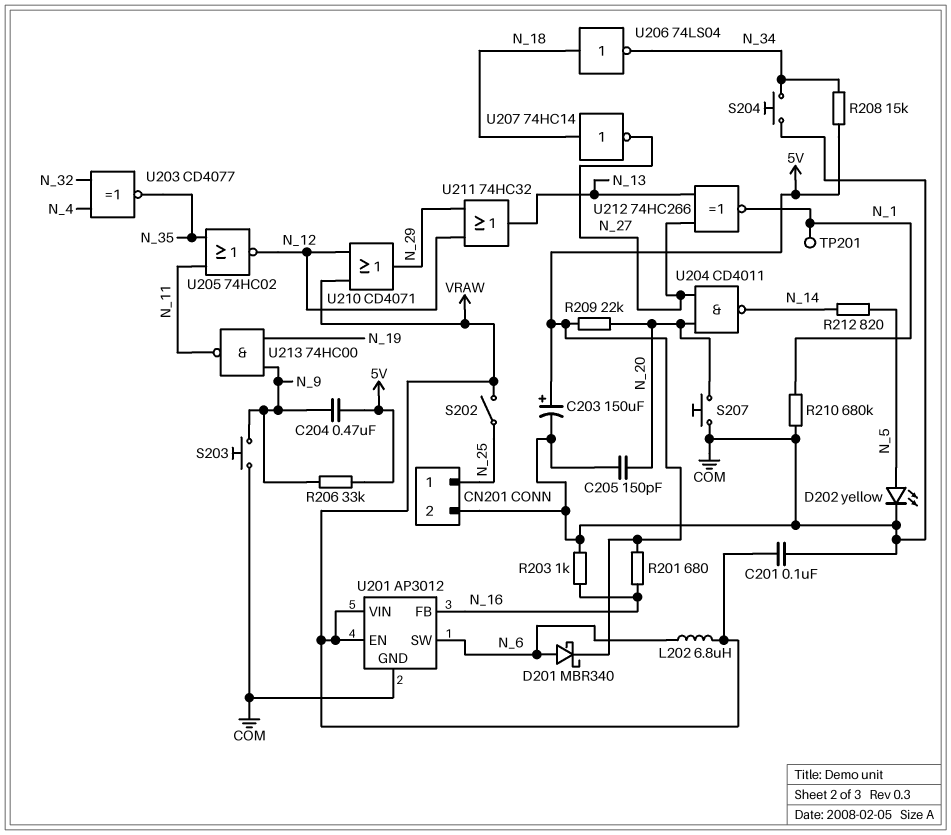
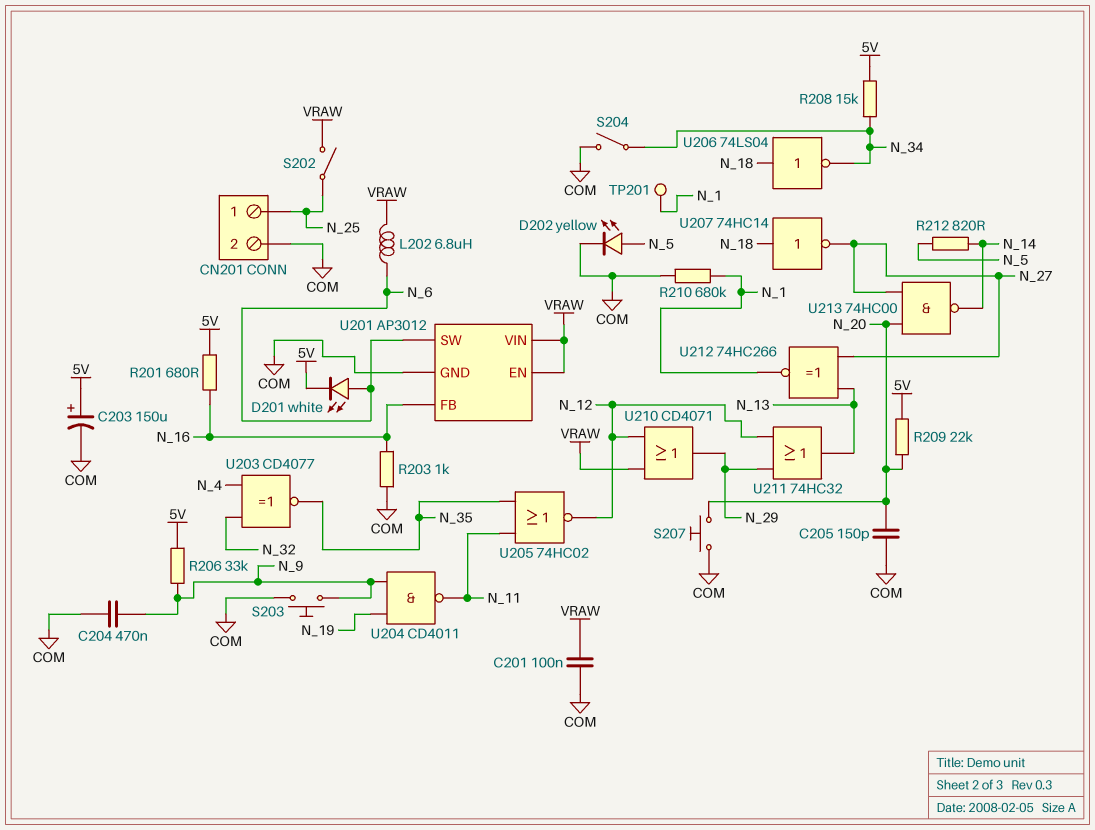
C204: 470nF (5V, N_9) -> 470nF (COM, N_9)
D201: schottky MBR340 (A N_6, K 5V) -> LED white (A N_6, K 5V)
S204: button (COM, N_34) -> switch (COM, N_34)
U204: NAND CD4011 (in N_20, in N_27, out N_14) -> NAND CD4011 (in N_9, in N_19, out N_11)
U213: NAND 74HC00 (in N_9, in N_19, out N_11) -> NAND 74HC00 (in N_20, in N_27, out N_14)

